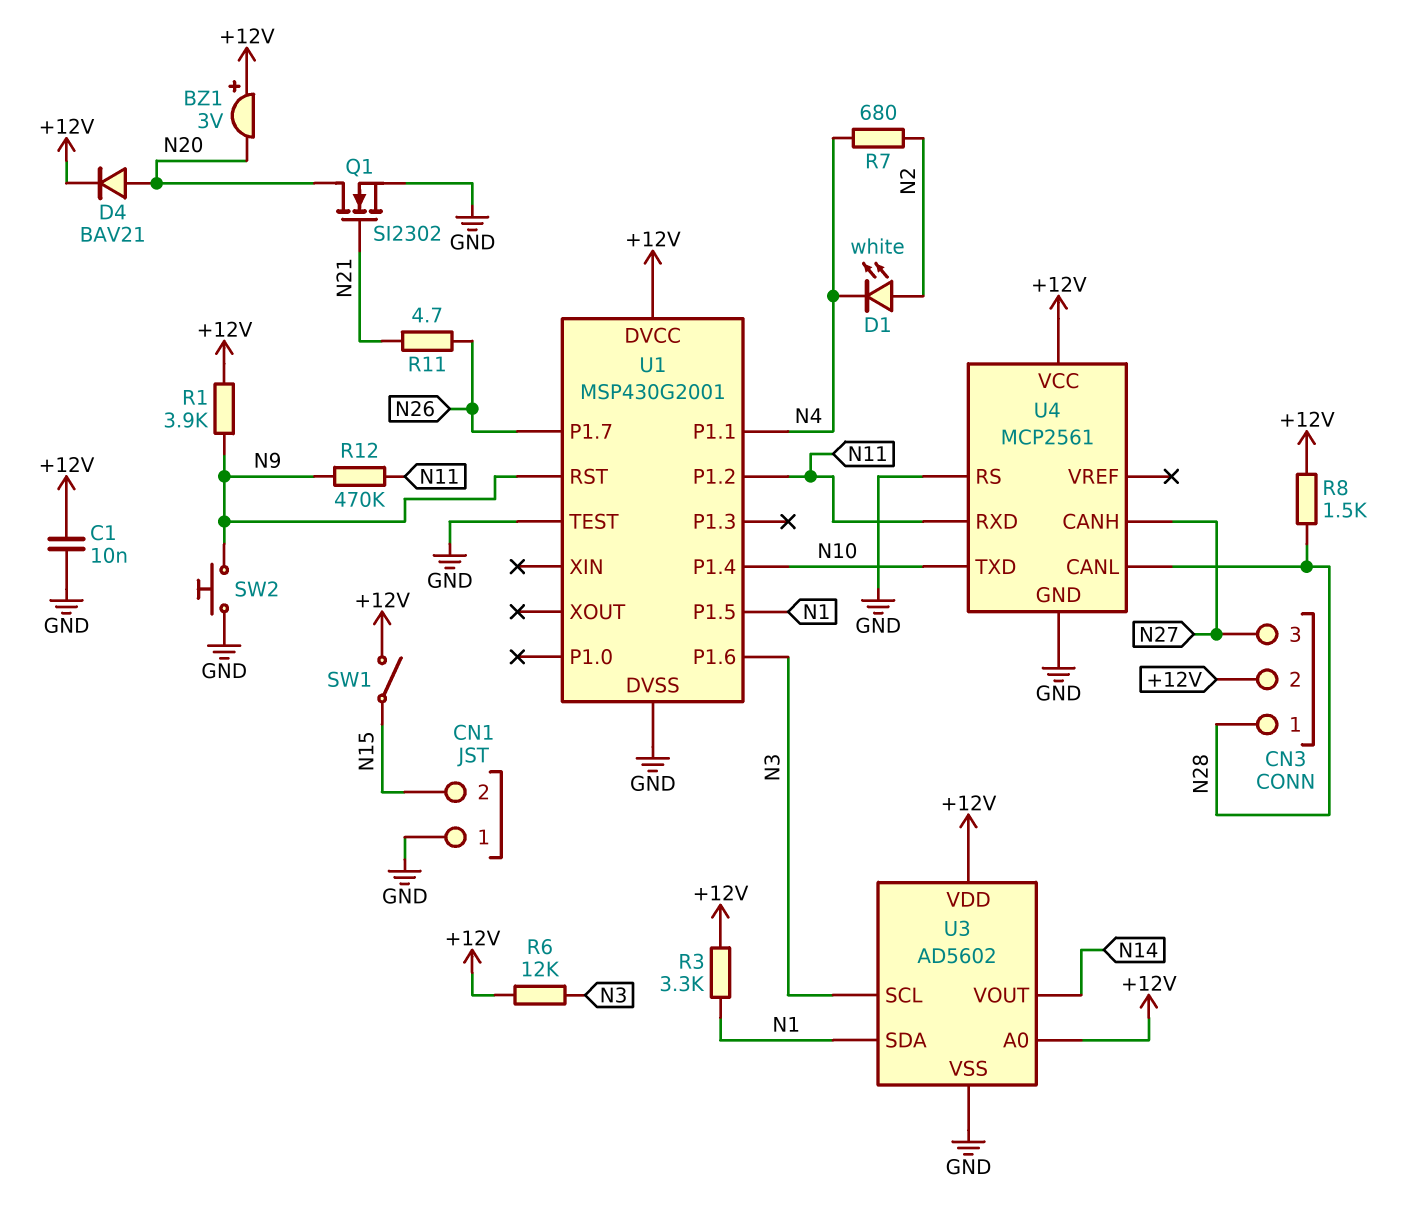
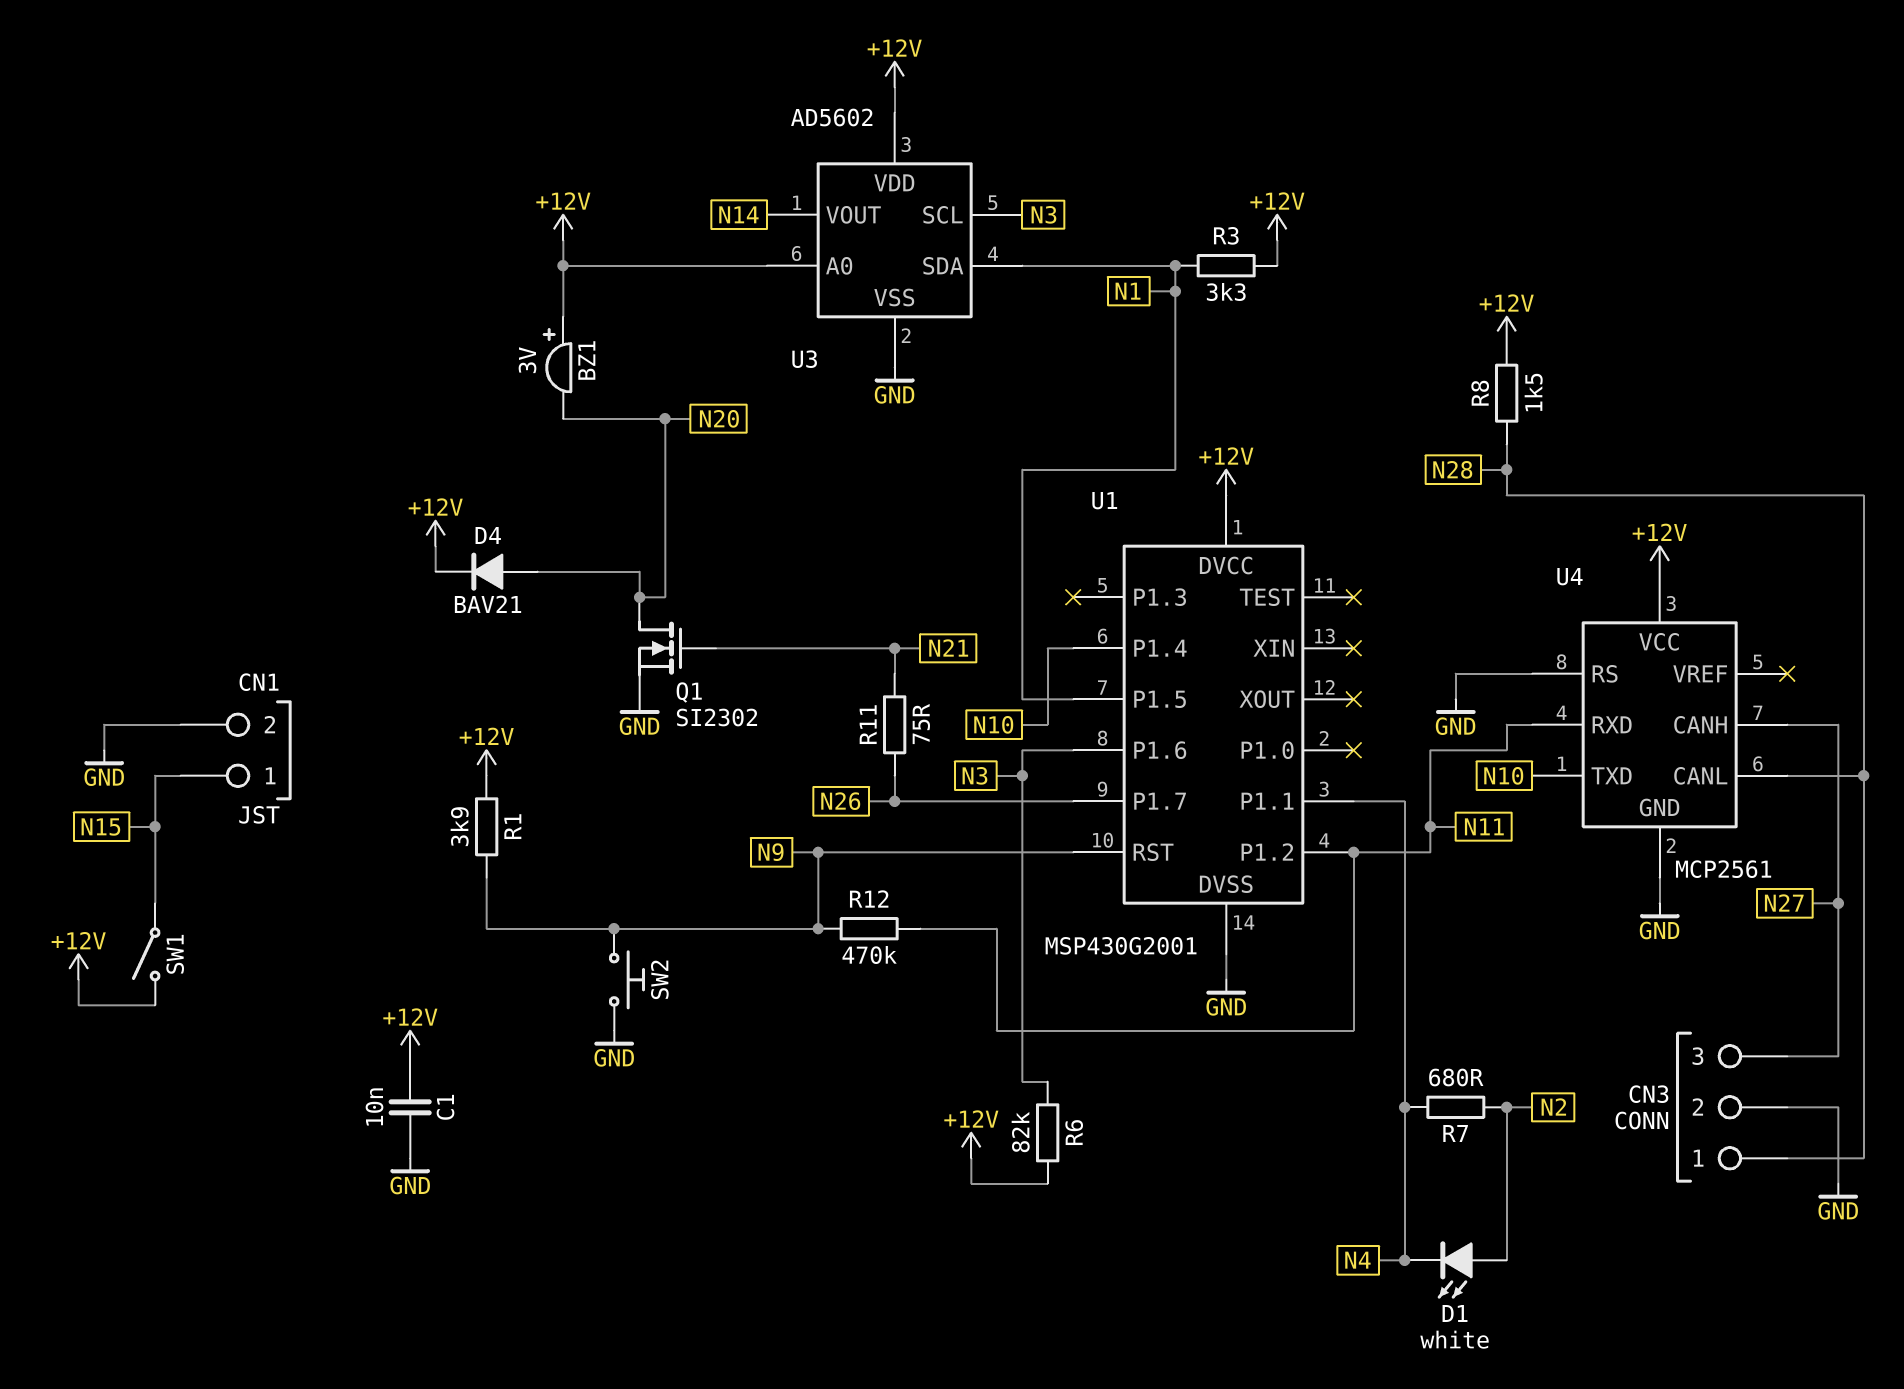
CN1 pin 1: GND -> N15
CN1 pin 2: N15 -> GND
CN3 pin 2: +12V -> GND
R6: 12k (+12V, N3) -> 82k (+12V, N3)
R11: 4.7 (N21, N26) -> 75 (N21, N26)
U1 pin TEST: GND -> none

